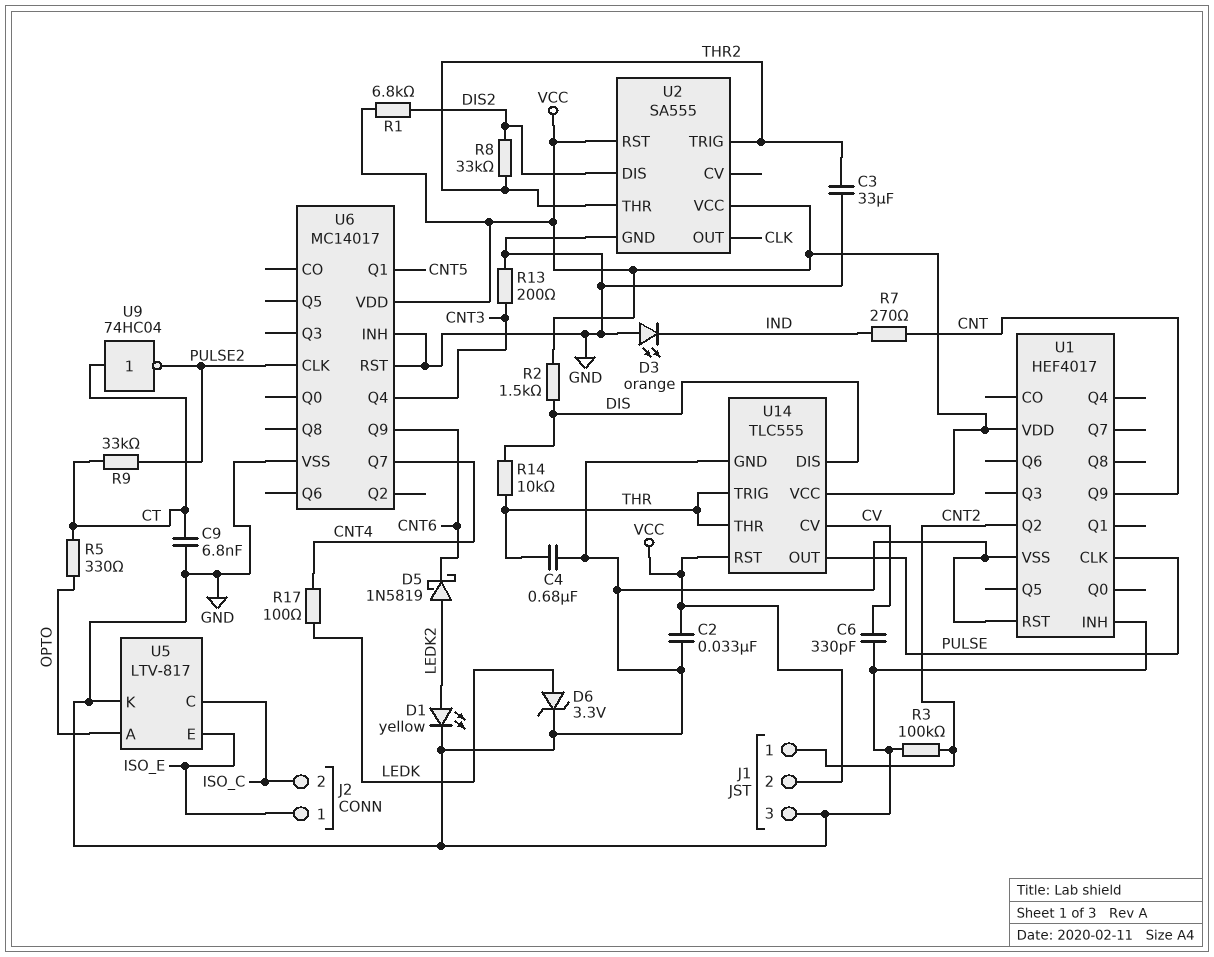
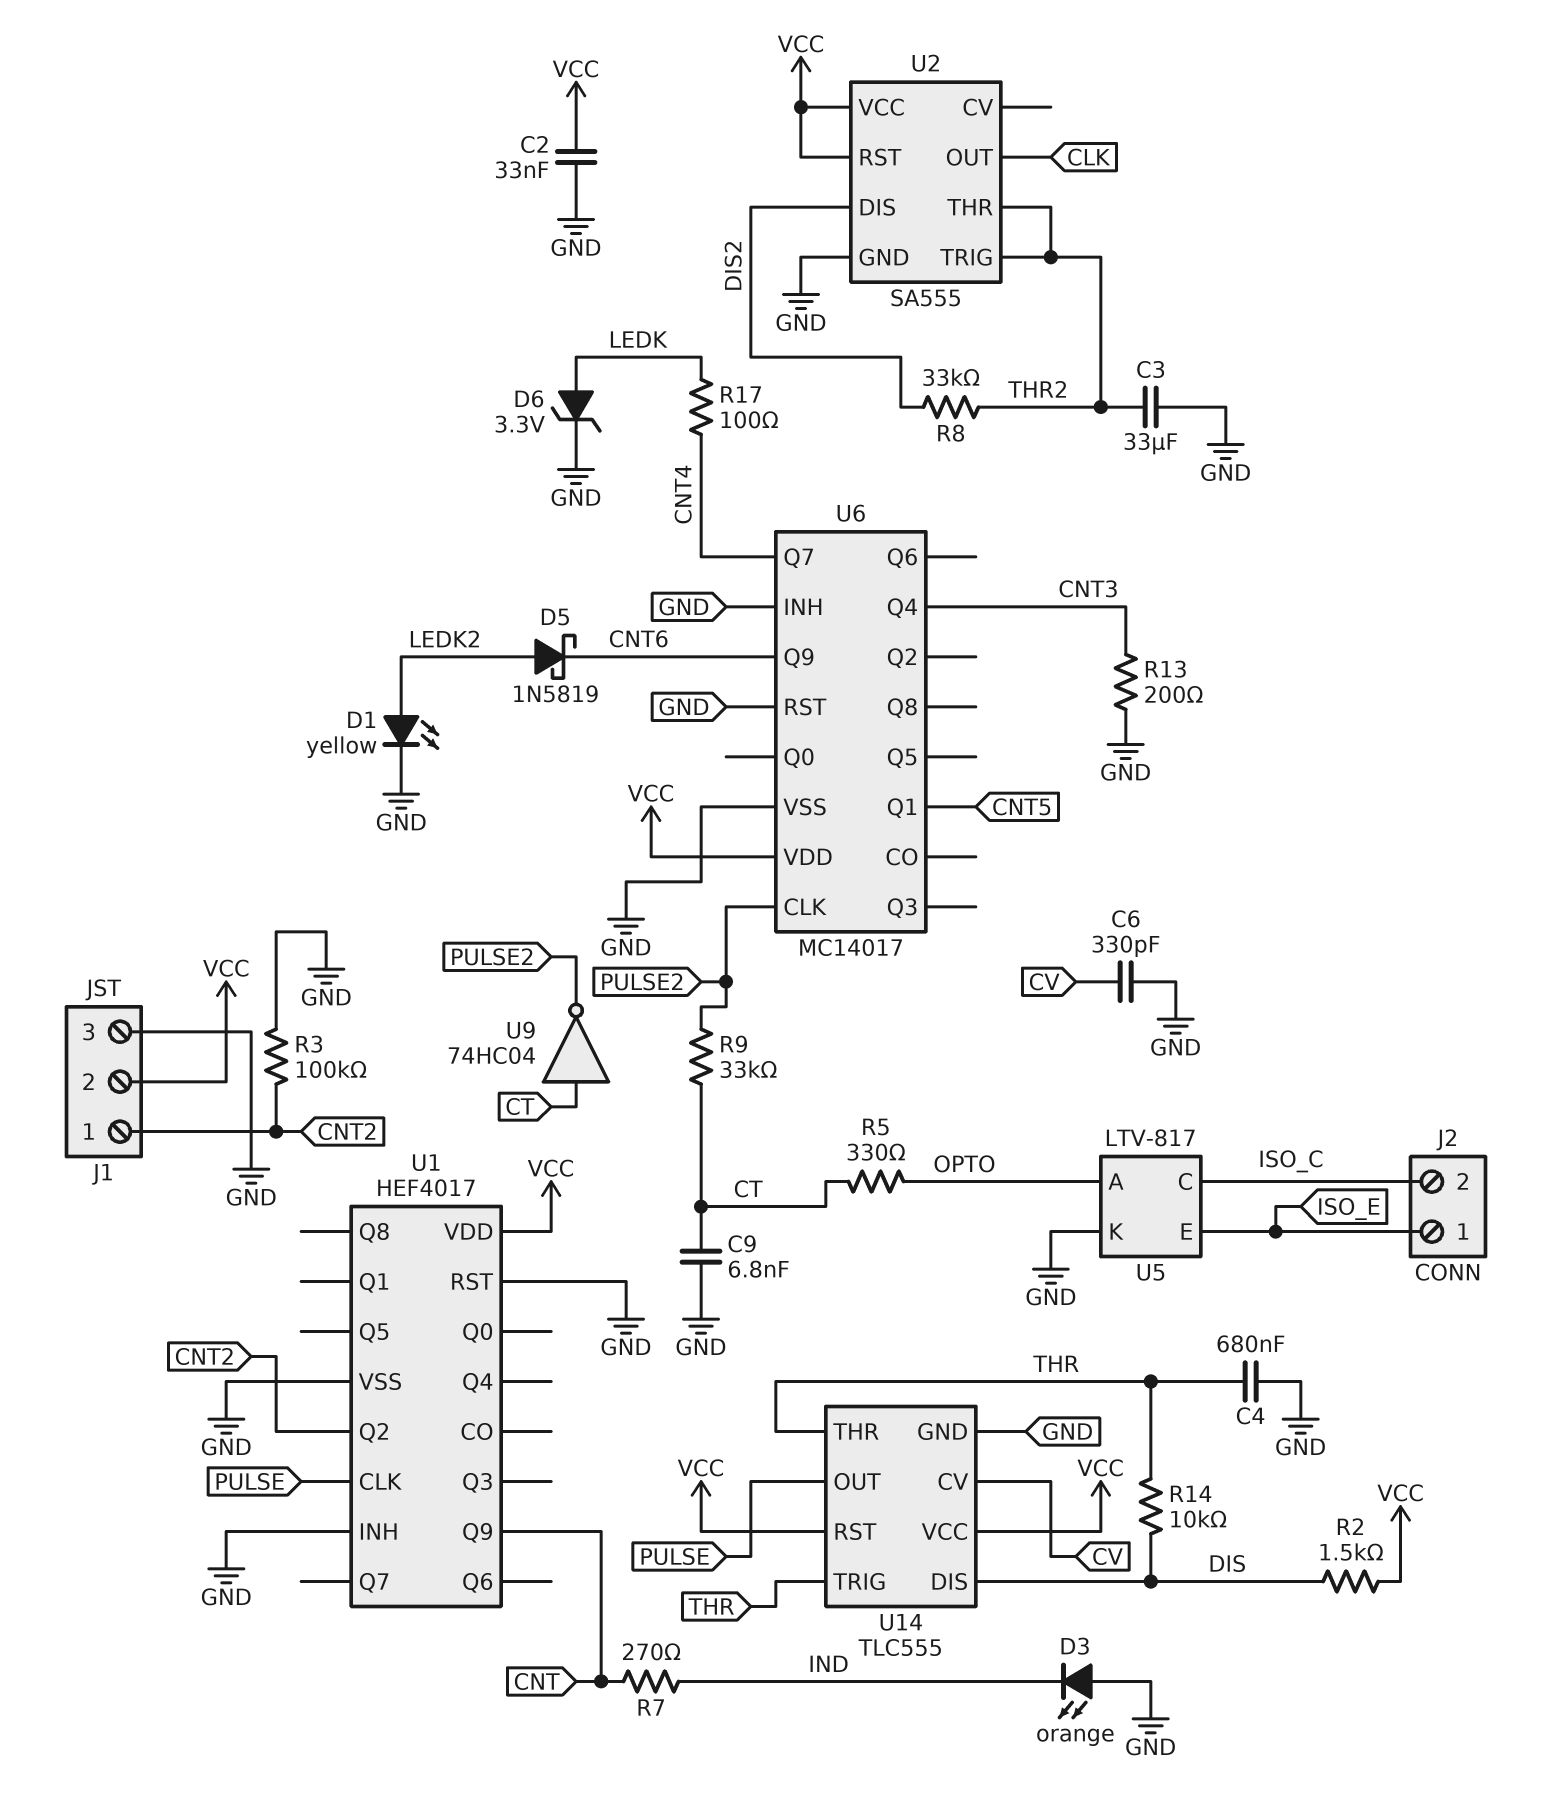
R1: 6.8k (DIS2, VCC) -> none

